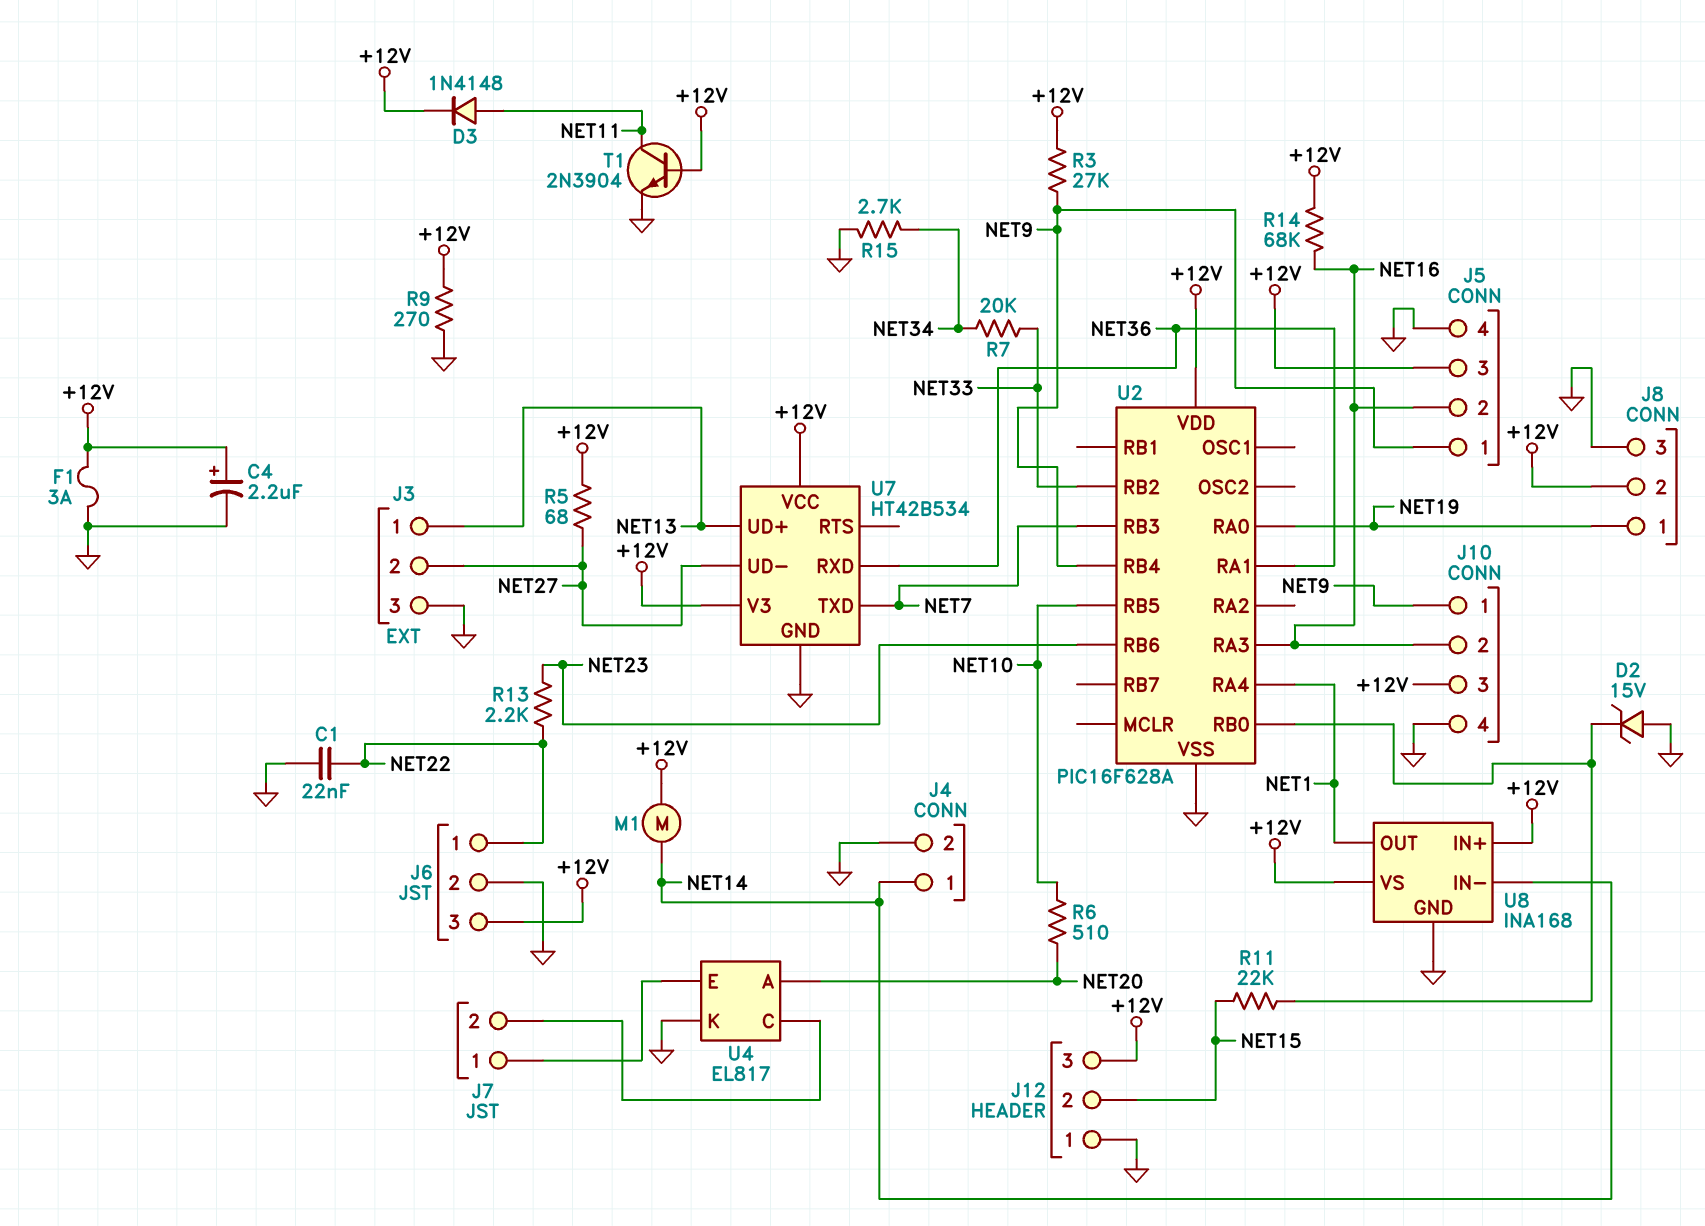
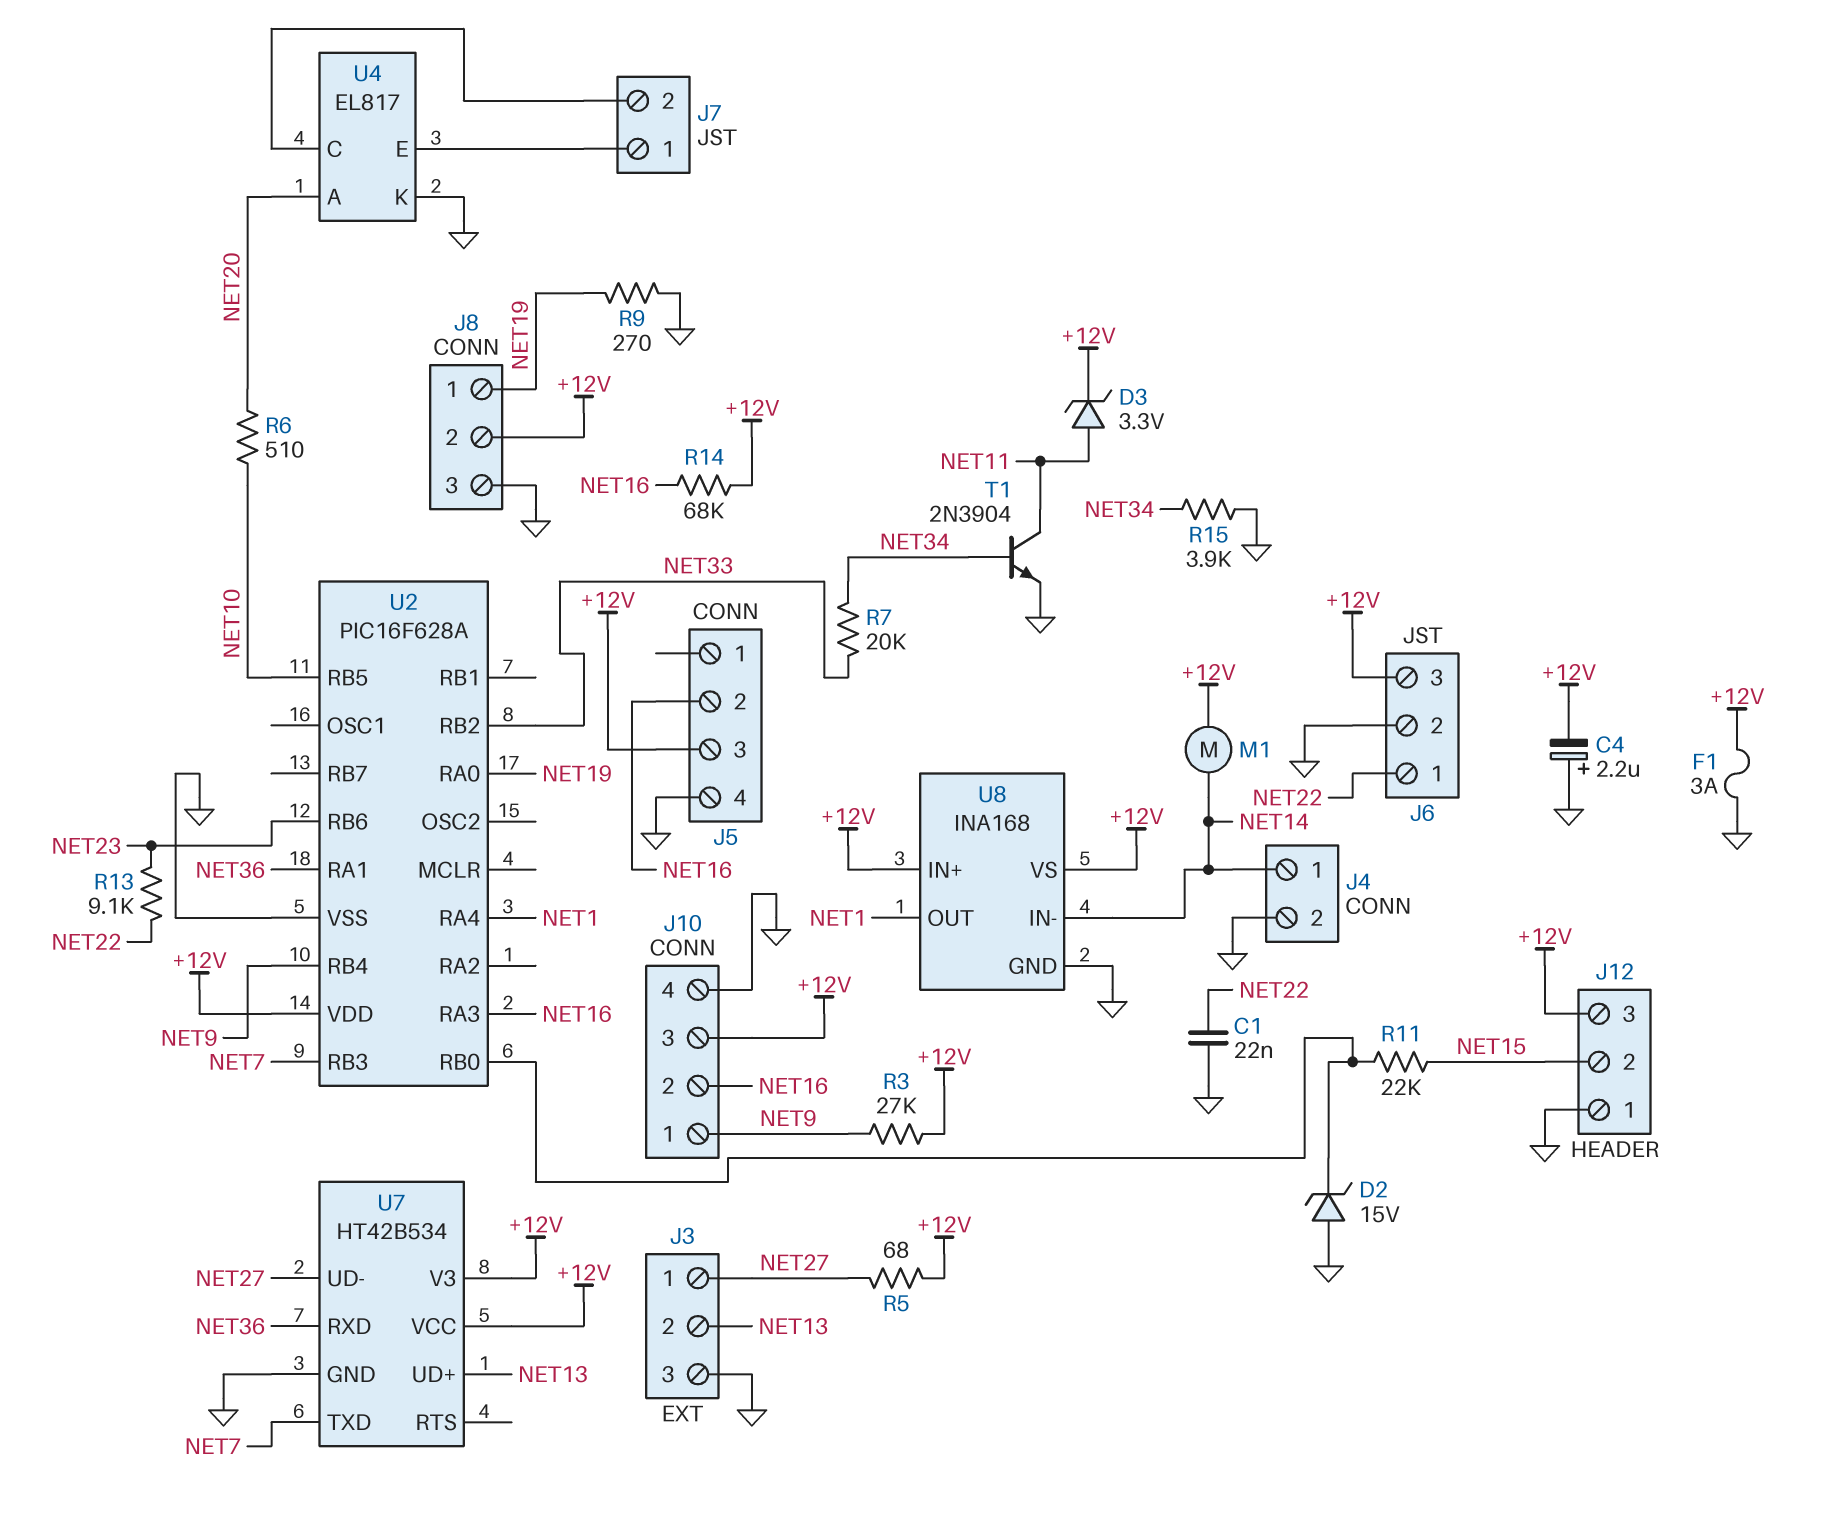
C4: 2.2uF (plus +12V, minus GND) -> 2.2uF (plus GND, minus +12V)
D3: diode 1N4148 (A NET11, K +12V) -> zener 3.3V (A NET11, K +12V)
J3 pin 1: NET13 -> NET27
J3 pin 2: NET27 -> NET13
J5 pin 1: NET9 -> none
R9: 270 (+12V, GND) -> 270 (GND, NET19)
R13: 2.2k (NET22, NET23) -> 9.1k (NET22, NET23)
R15: 2.7k (GND, NET34) -> 3.9k (GND, NET34)
T1: NPN 2N3904 (B +12V, C NET11, E GND) -> NPN 2N3904 (B NET34, C NET11, E GND)

